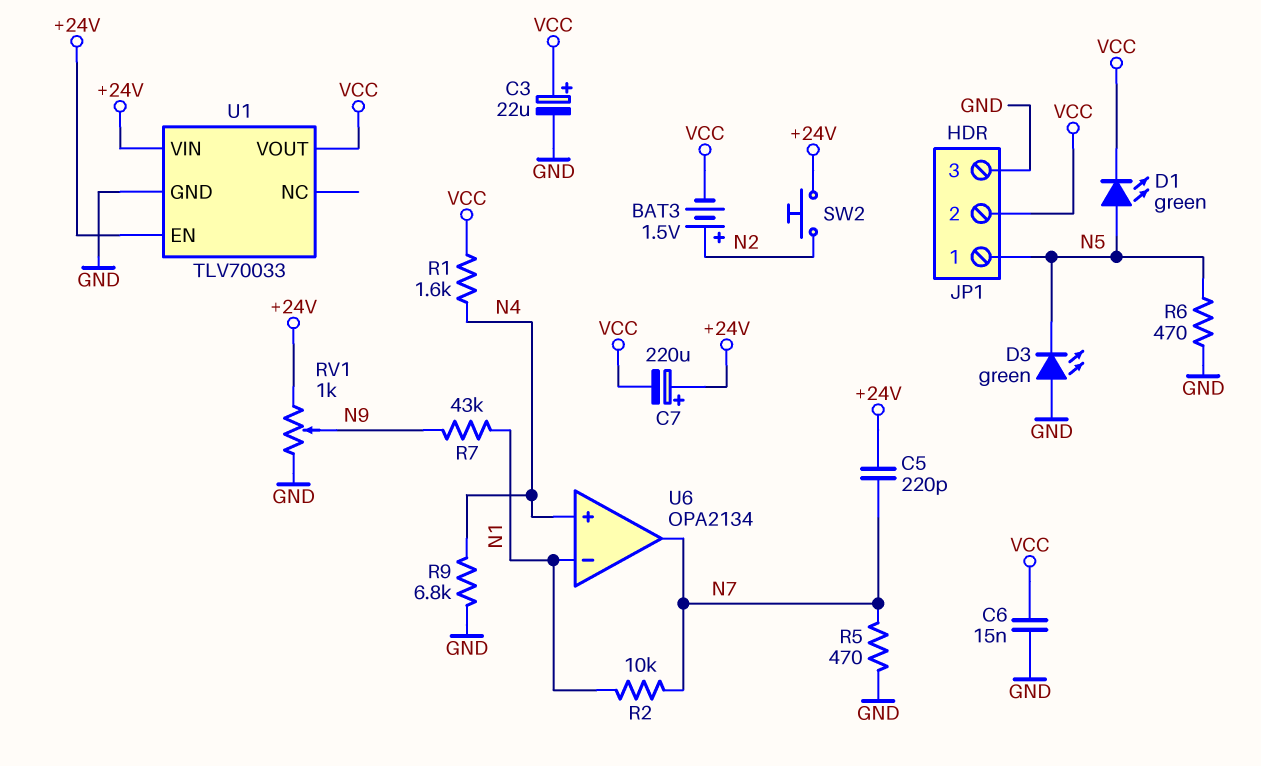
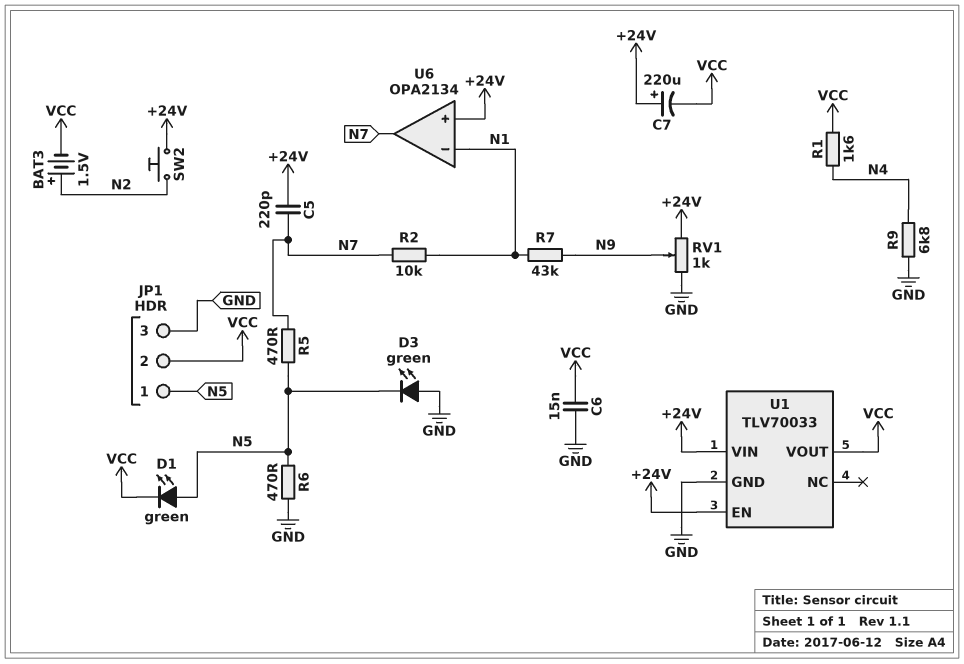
C3: 22uF (plus VCC, minus GND) -> none
R5: 470 (GND, N7) -> 470 (N5, N7)
U6 pin in+: N4 -> +24V

